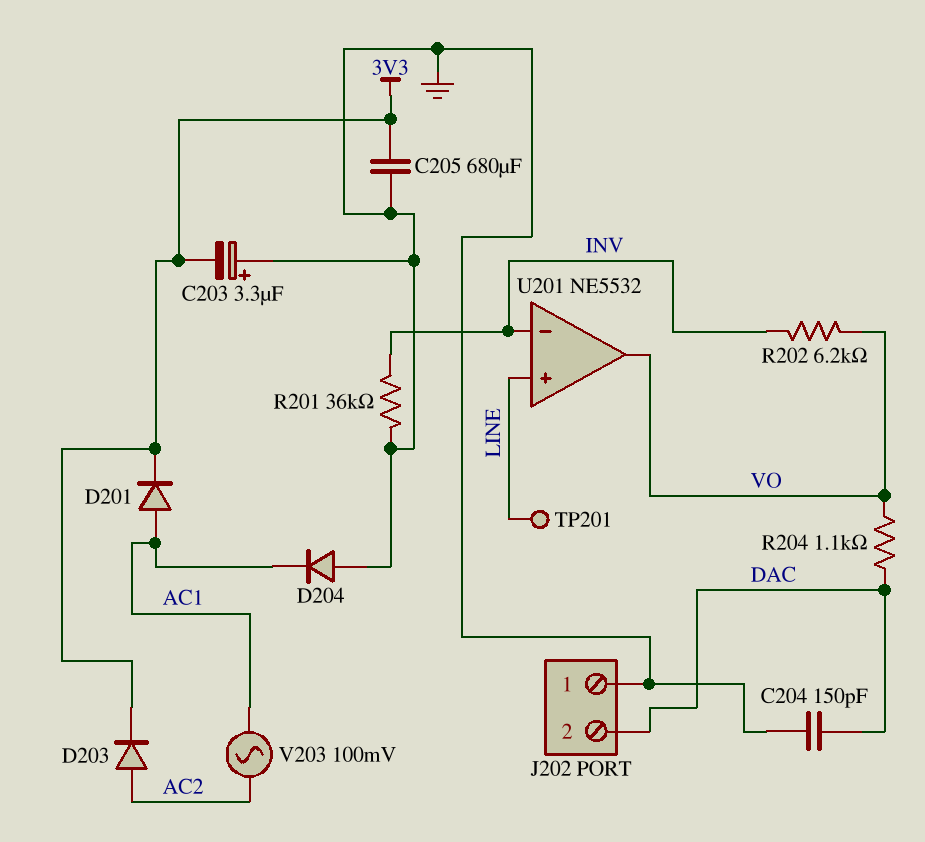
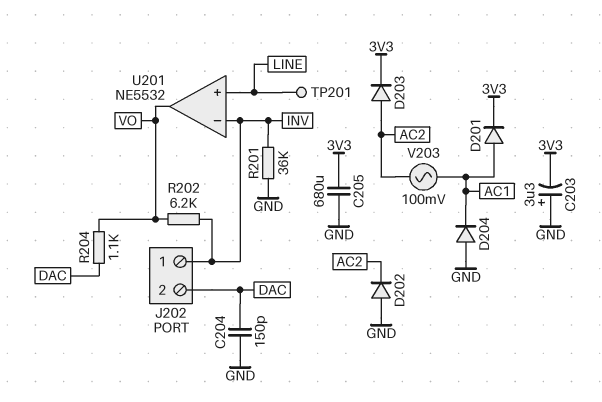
D202: none -> diode (A GND, K AC2)
J202 pin 1: GND -> INV

